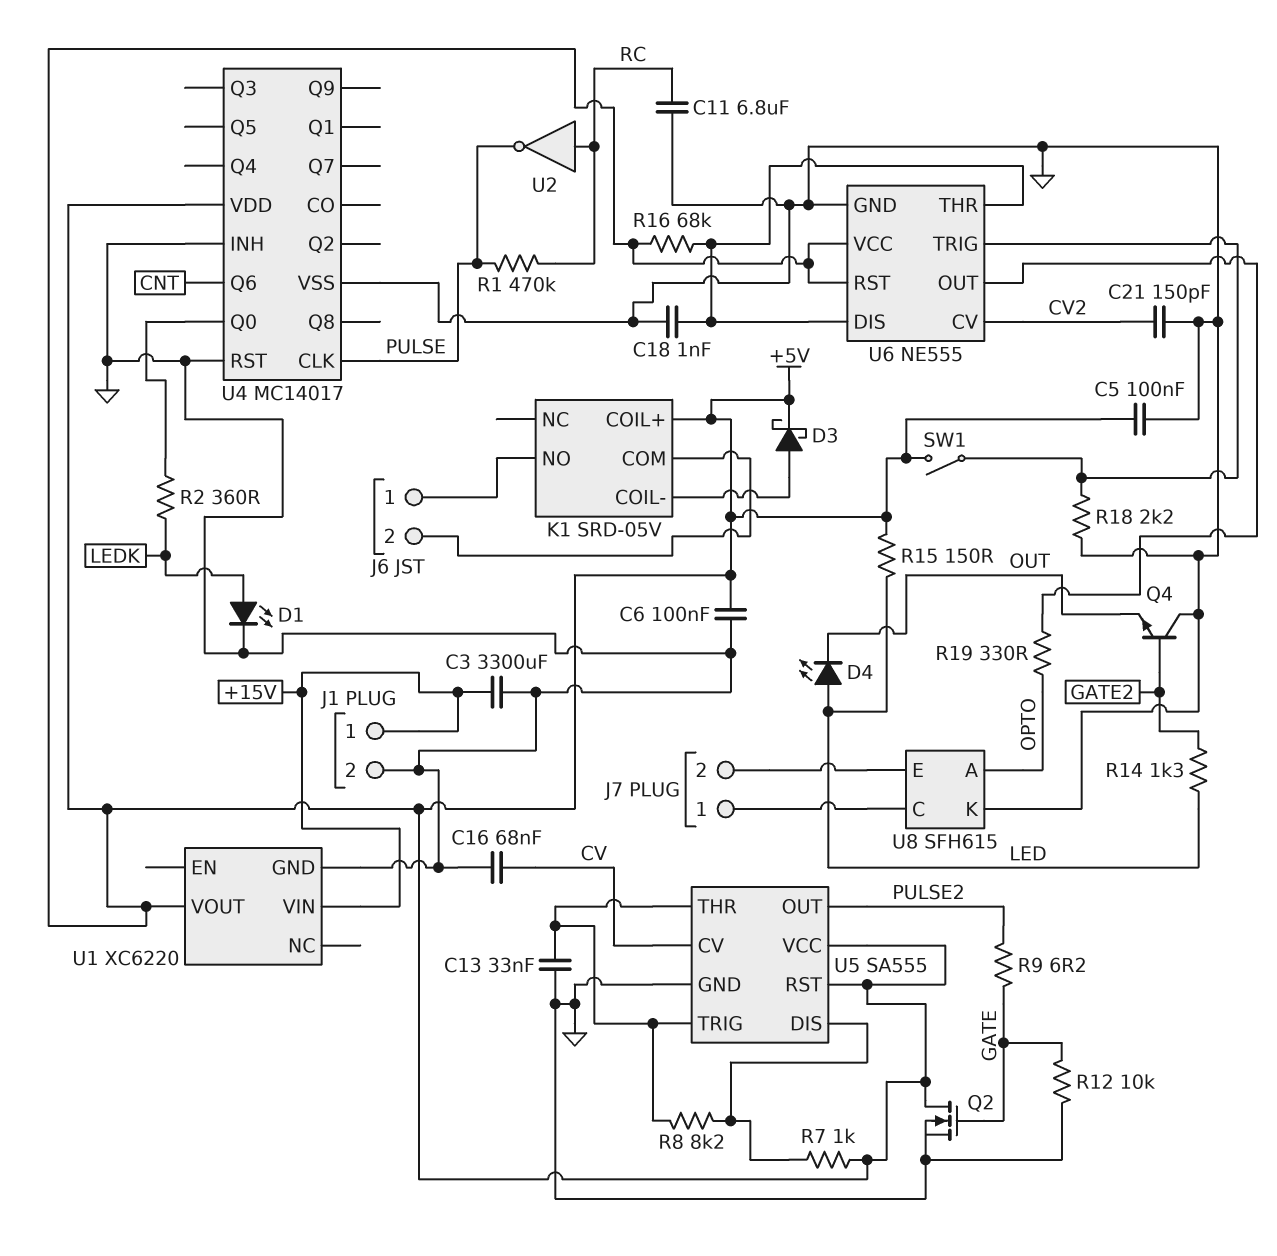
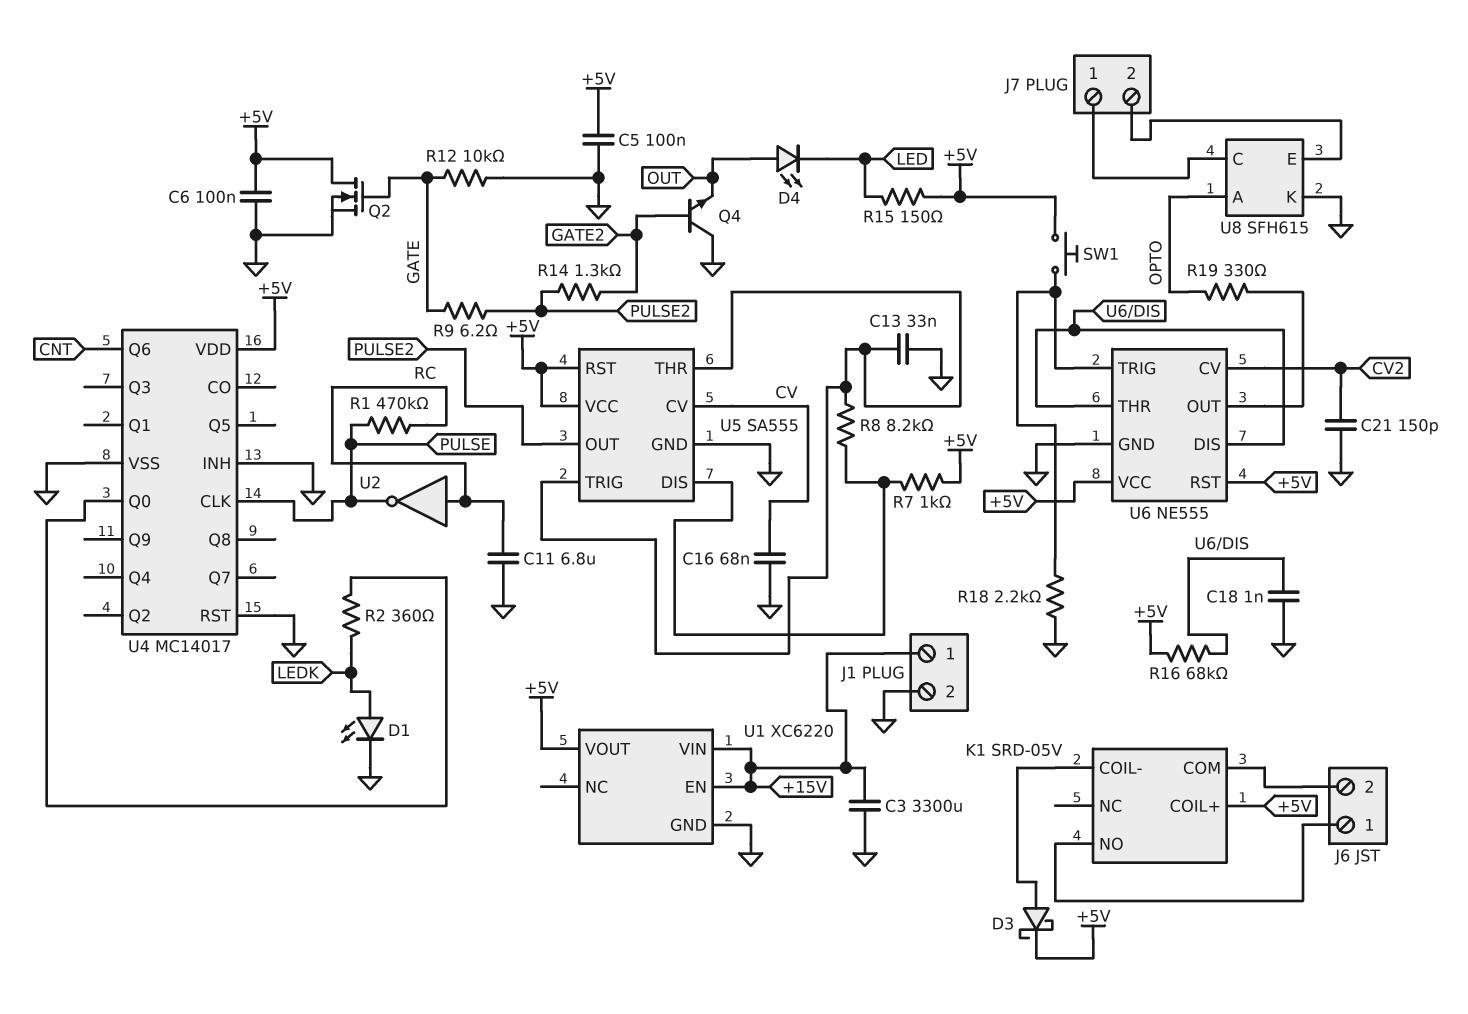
D4: LED (A LED, K OUT) -> LED (A OUT, K LED)
R14: 1.3k (GATE2, LED) -> 1.3k (GATE2, PULSE2)
SW1: switch (+5V, U6/TRIG) -> button (+5V, U6/TRIG)
U1 pin EN: none -> +15V

